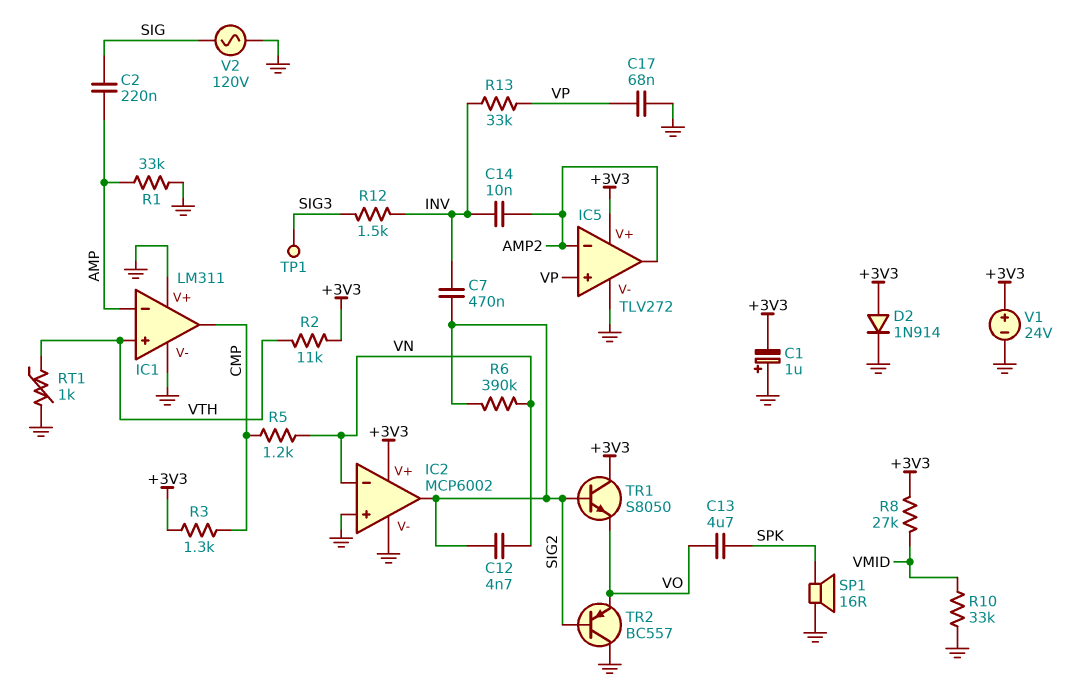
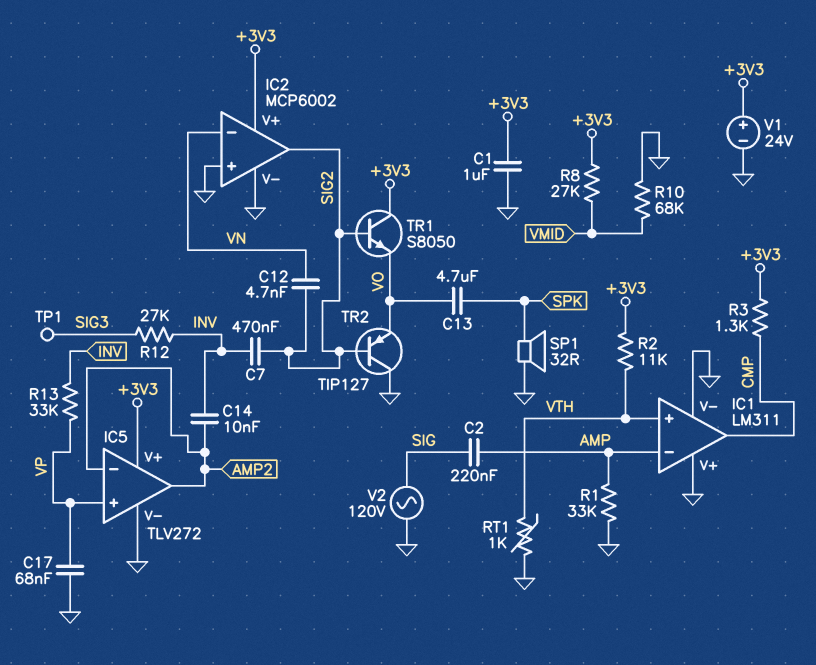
C1: 1uF (plus GND, minus +3V3) -> 1uF (+3V3, GND)
D2: diode 1N914 (A +3V3, K GND) -> none
R5: 1.2k (CMP, VN) -> none
R6: 390k (SIG2, VN) -> none
R10: 33k (GND, VMID) -> 68k (GND, VMID)
R12: 1.5k (INV, SIG3) -> 27k (INV, SIG3)
SP1: speaker 16R (GND, SPK) -> speaker 32R (GND, SPK)
TR2: PNP BC557 (B SIG2, C GND, E VO) -> PNP TIP127 (B SIG2, C GND, E VO)

